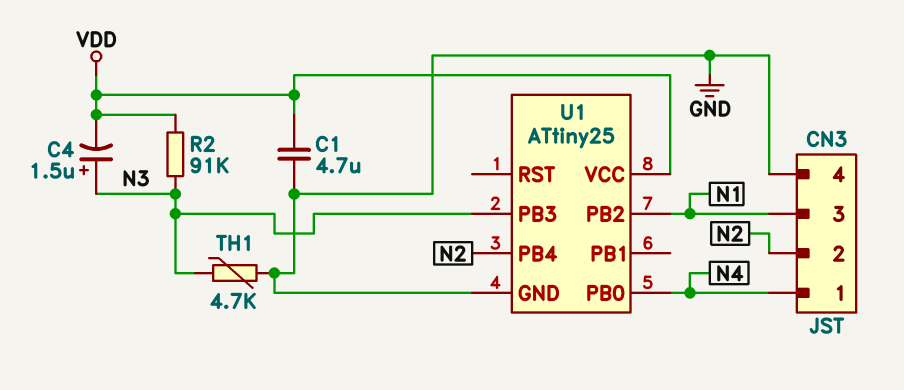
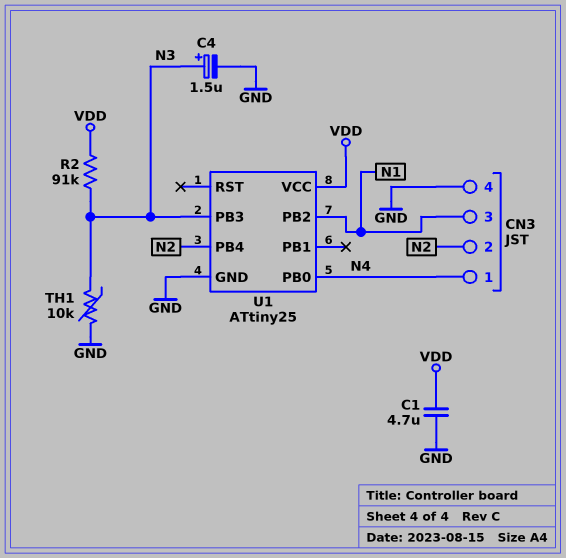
C4: 1.5uF (plus N3, minus VDD) -> 1.5uF (plus N3, minus GND)
TH1: 4.7k (GND, N3) -> 10k (GND, N3)

